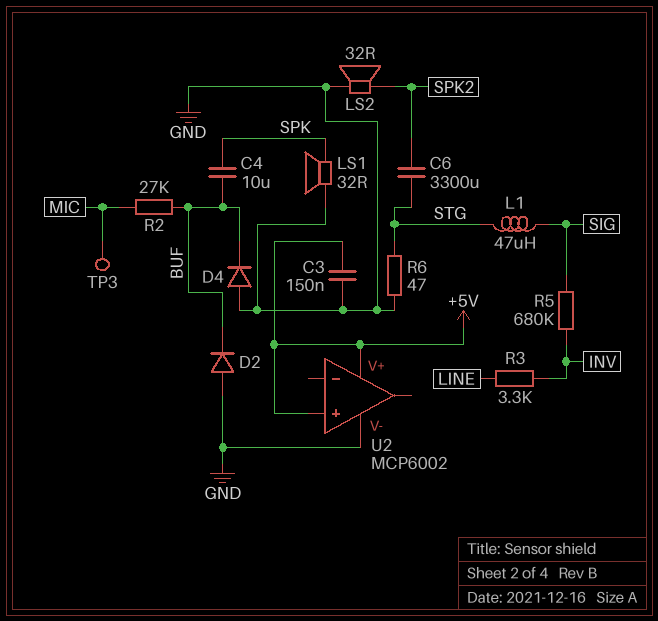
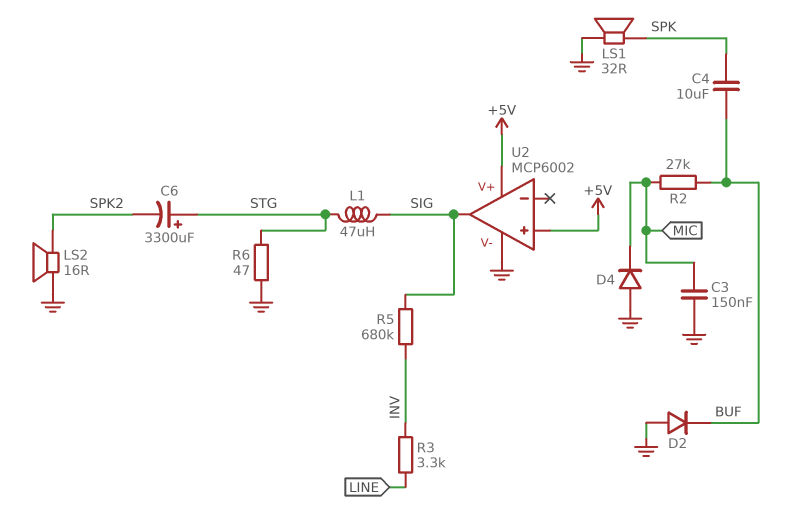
C3: 150nF (+5V, GND) -> 150nF (GND, MIC)
C6: 3300uF (SPK2, STG) -> 3300uF (plus STG, minus SPK2)
D4: diode (A GND, K BUF) -> diode (A GND, K MIC)
LS2: speaker 32R (GND, SPK2) -> speaker 16R (GND, SPK2)
TP3: test point (MIC) -> none
U2 pin out: none -> SIG

